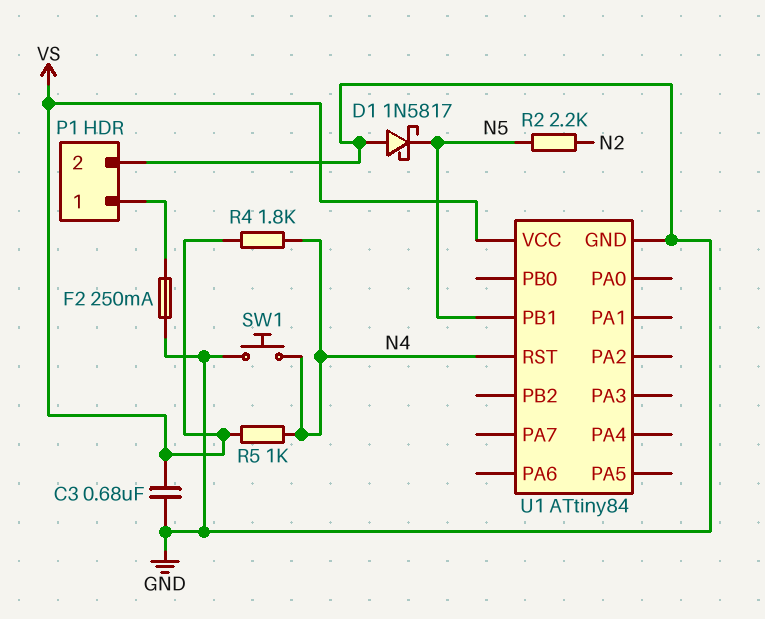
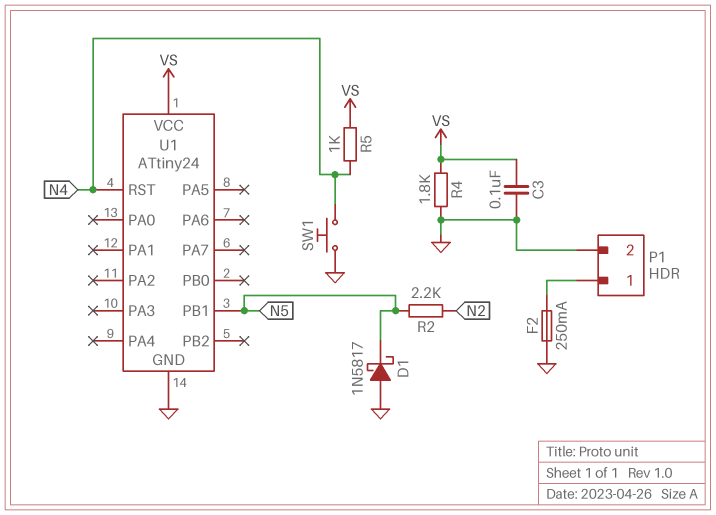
C3: 680nF (GND, VS) -> 100nF (GND, VS)
R4: 1.8k (N4, VS) -> 1.8k (GND, VS)
U1: ATtiny84 -> ATtiny24

